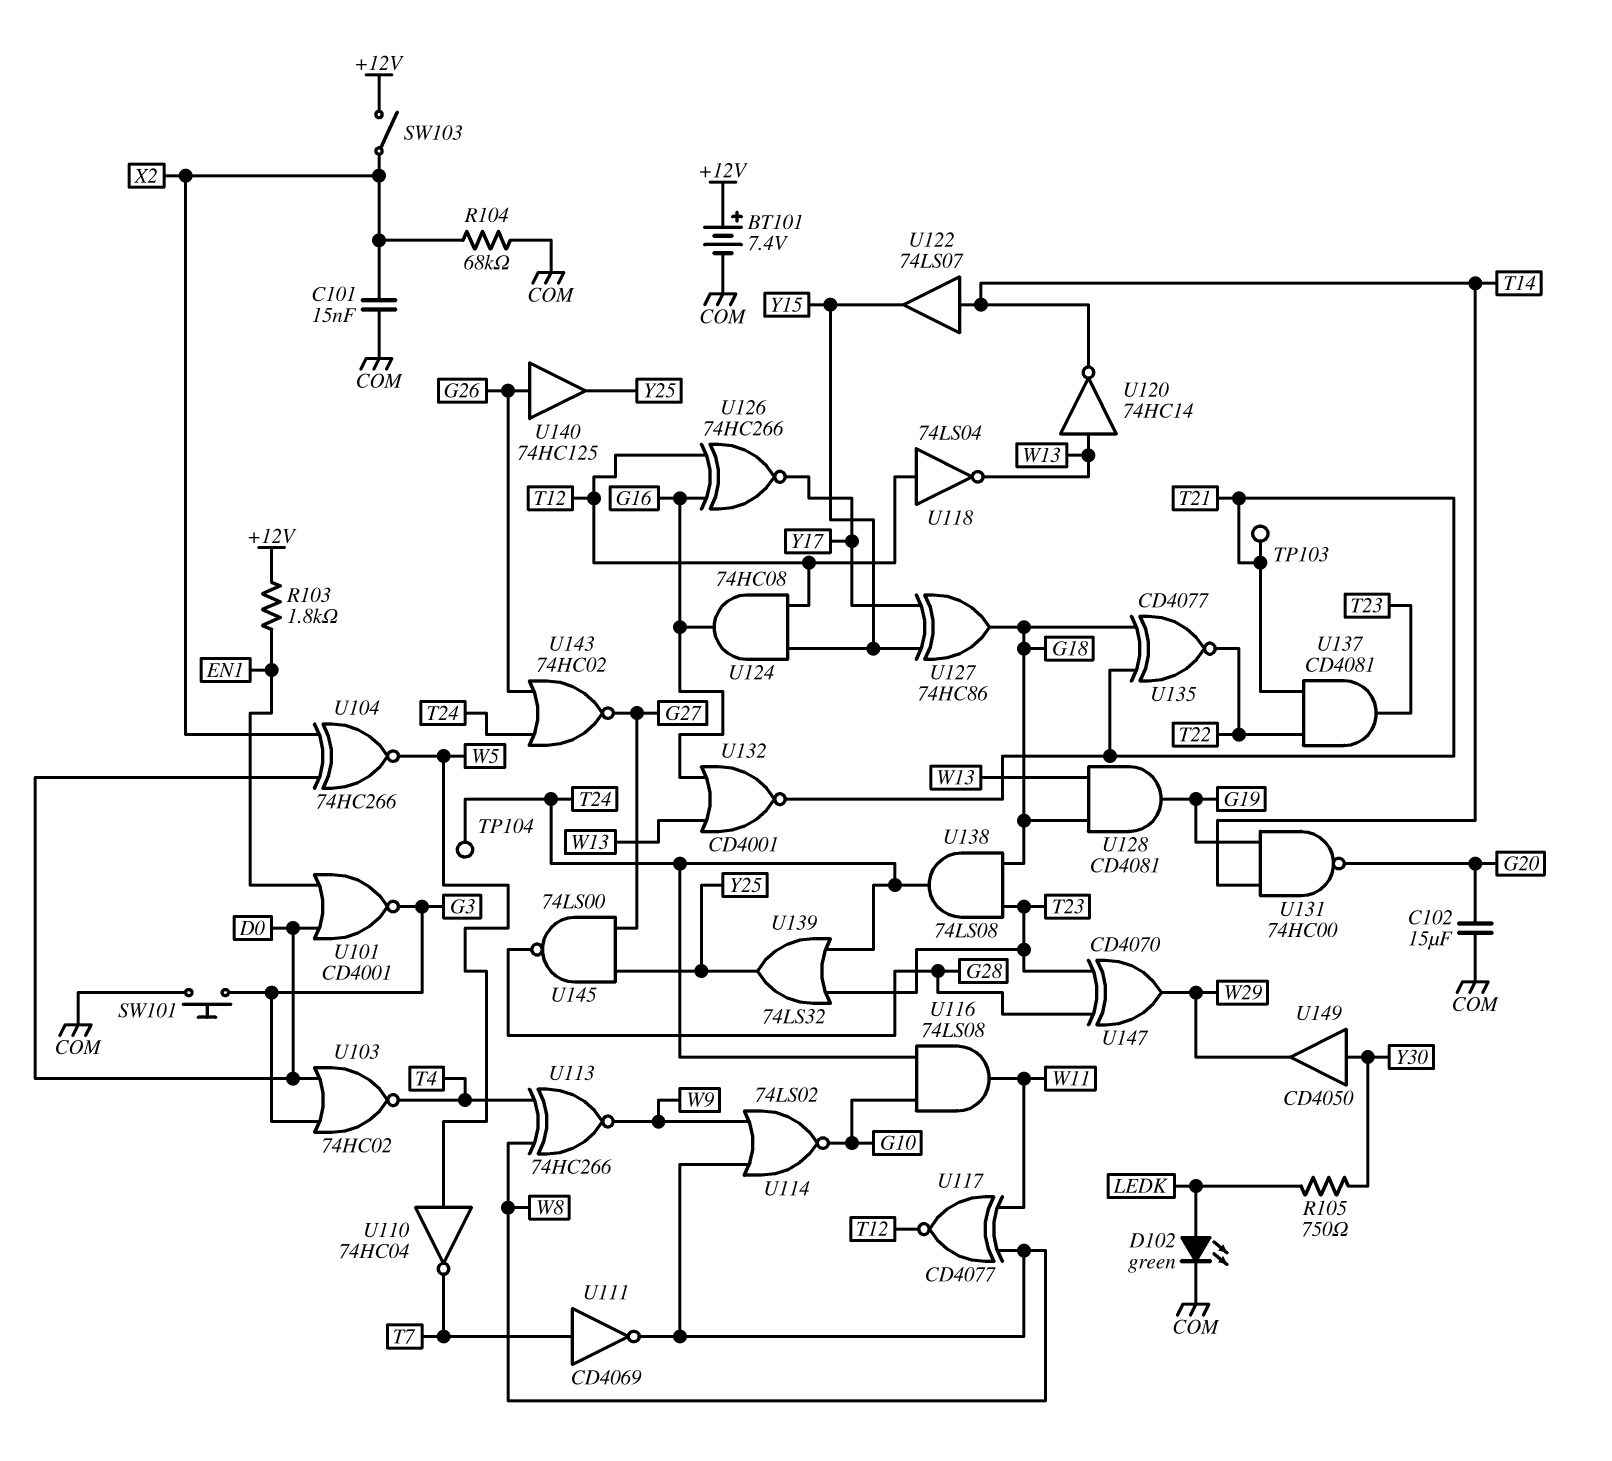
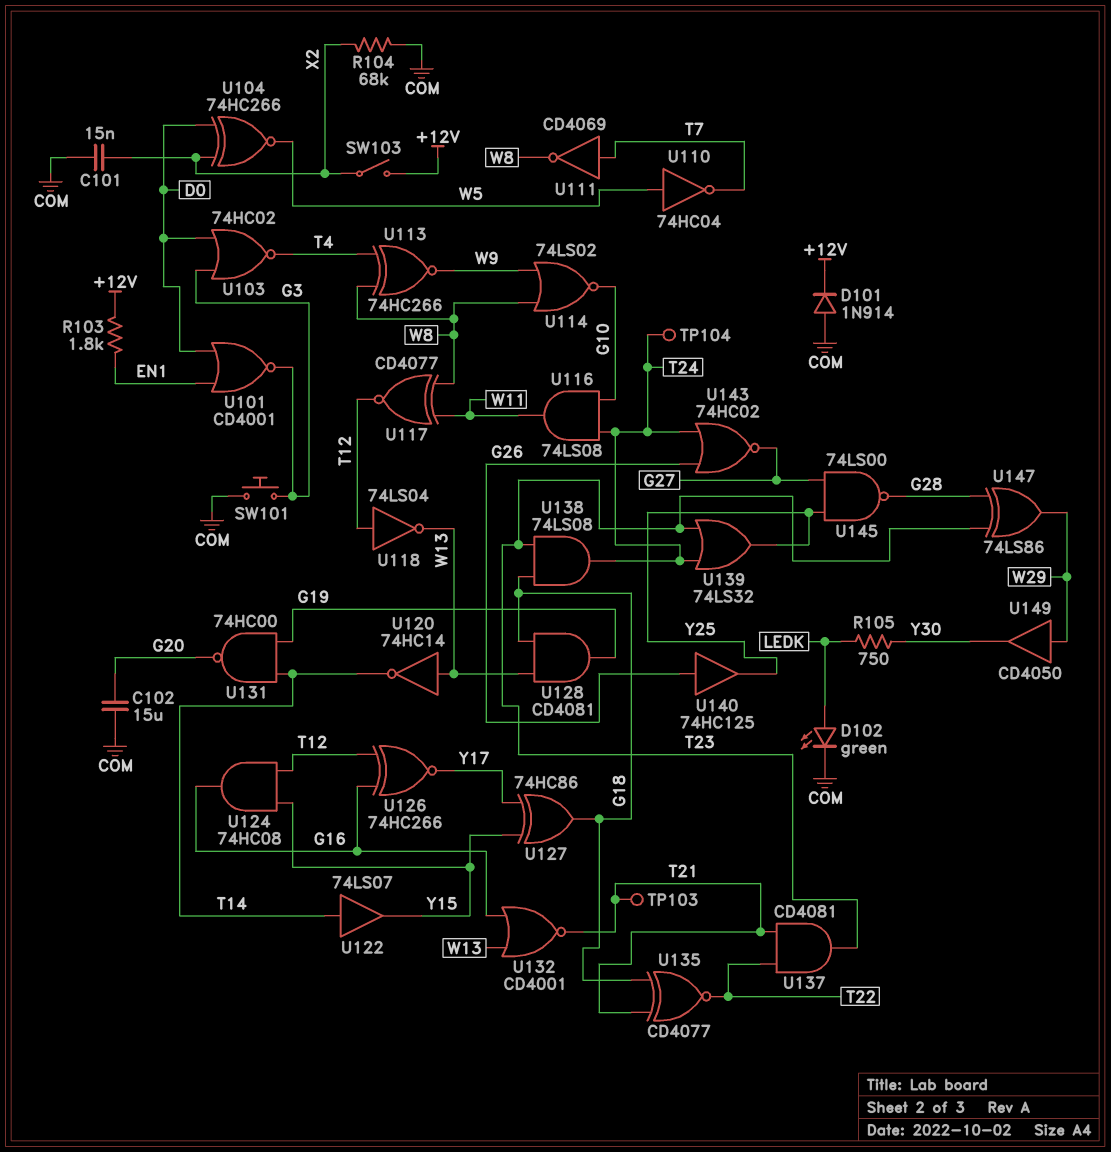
BT101: 7.4V (plus +12V, minus COM) -> none
D101: none -> diode 1N914 (A COM, K +12V)
U147: XOR CD4070 (in G28, in T23, out W29) -> XOR 74LS86 (in G28, in T23, out W29)
U149: buffer CD4050 (in Y30, out W29) -> buffer CD4050 (in W29, out Y30)

